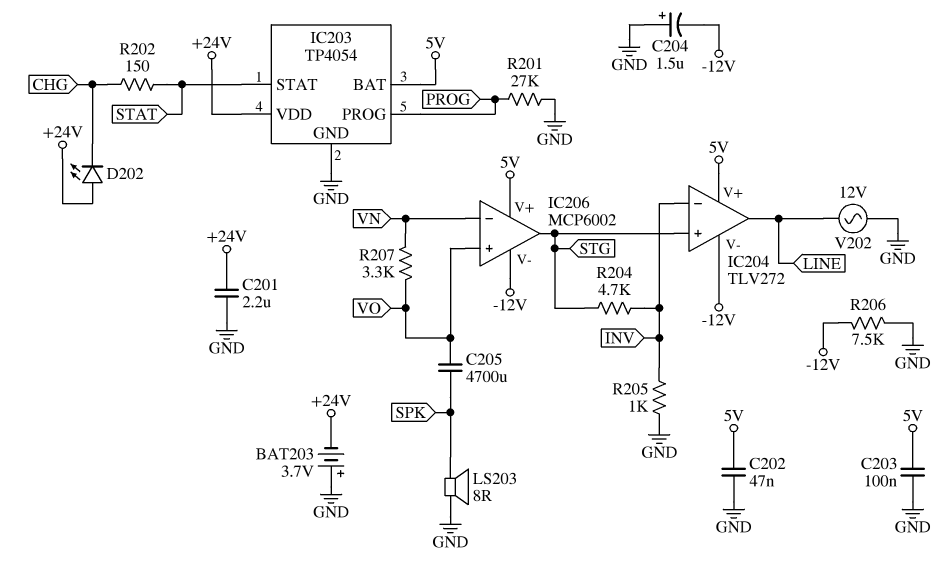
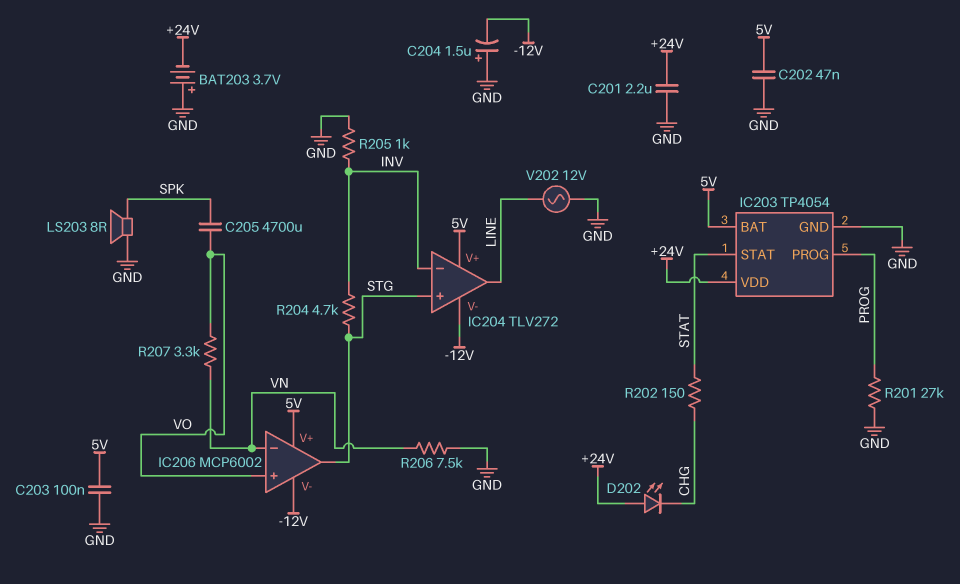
R206: 7.5k (-12V, GND) -> 7.5k (GND, VN)

